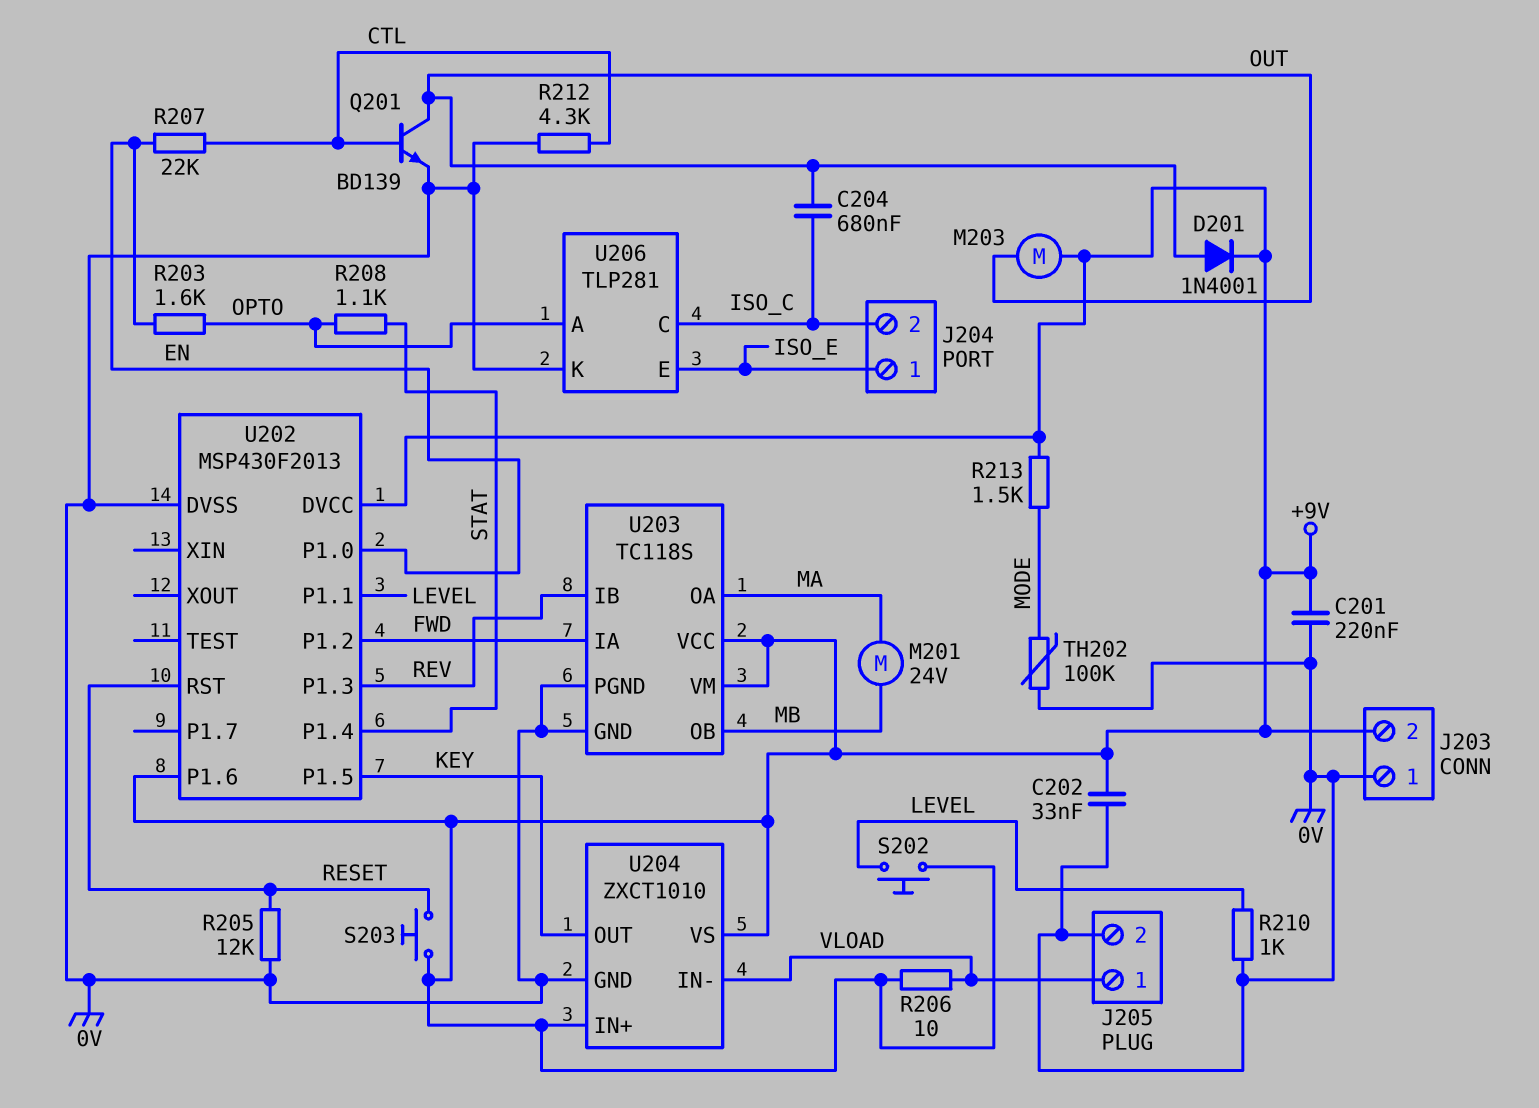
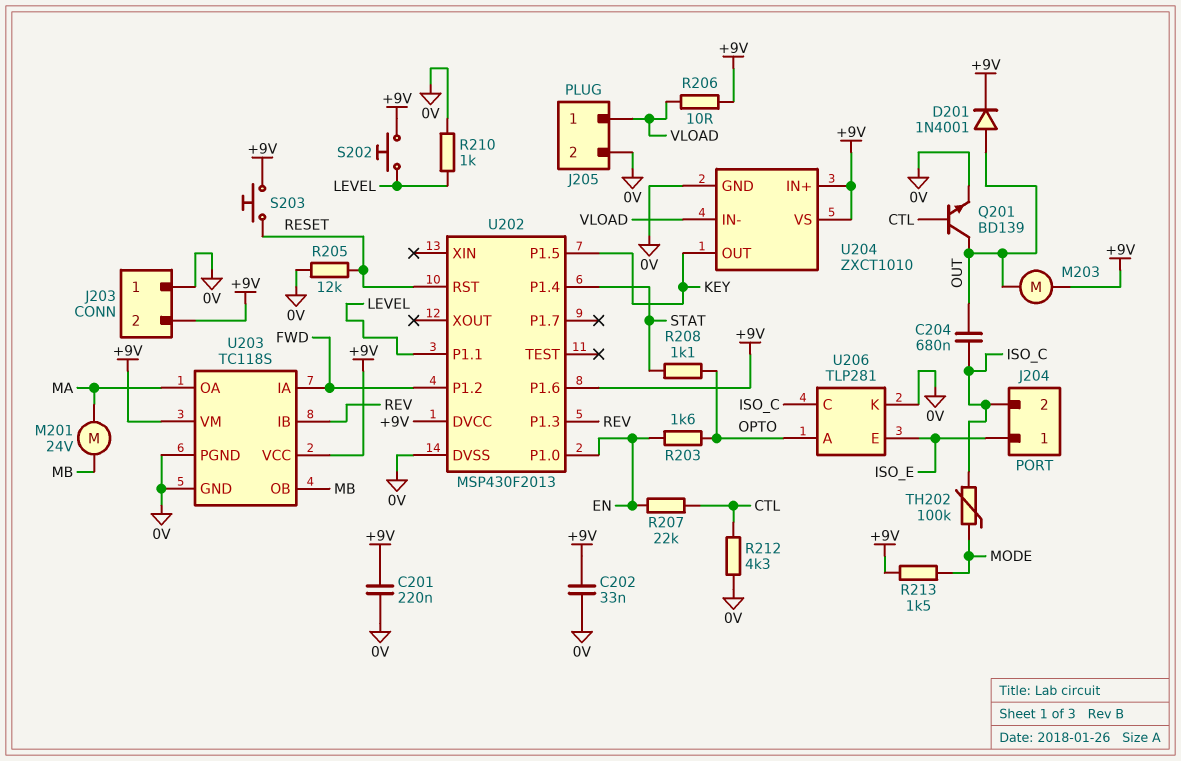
TH202: 100k (0V, MODE) -> 100k (ISO_C, MODE)

